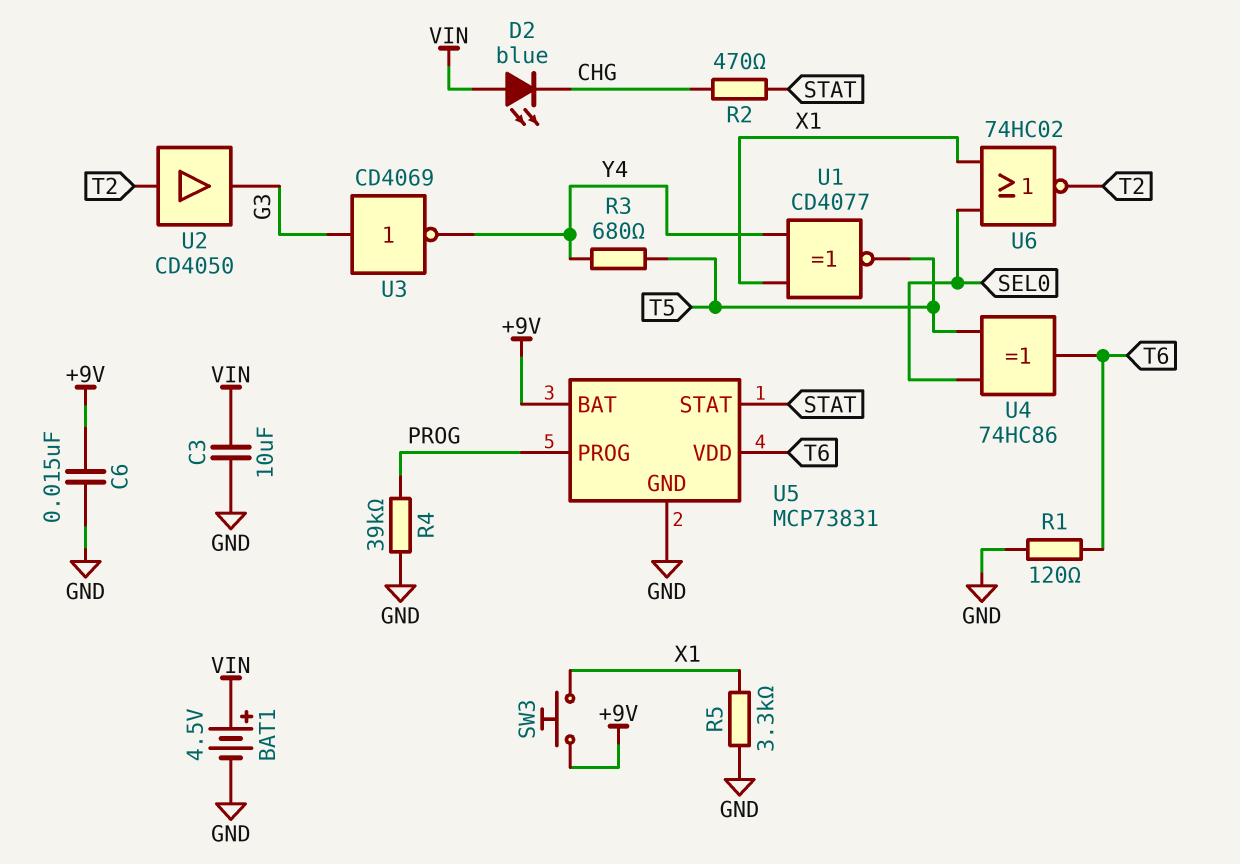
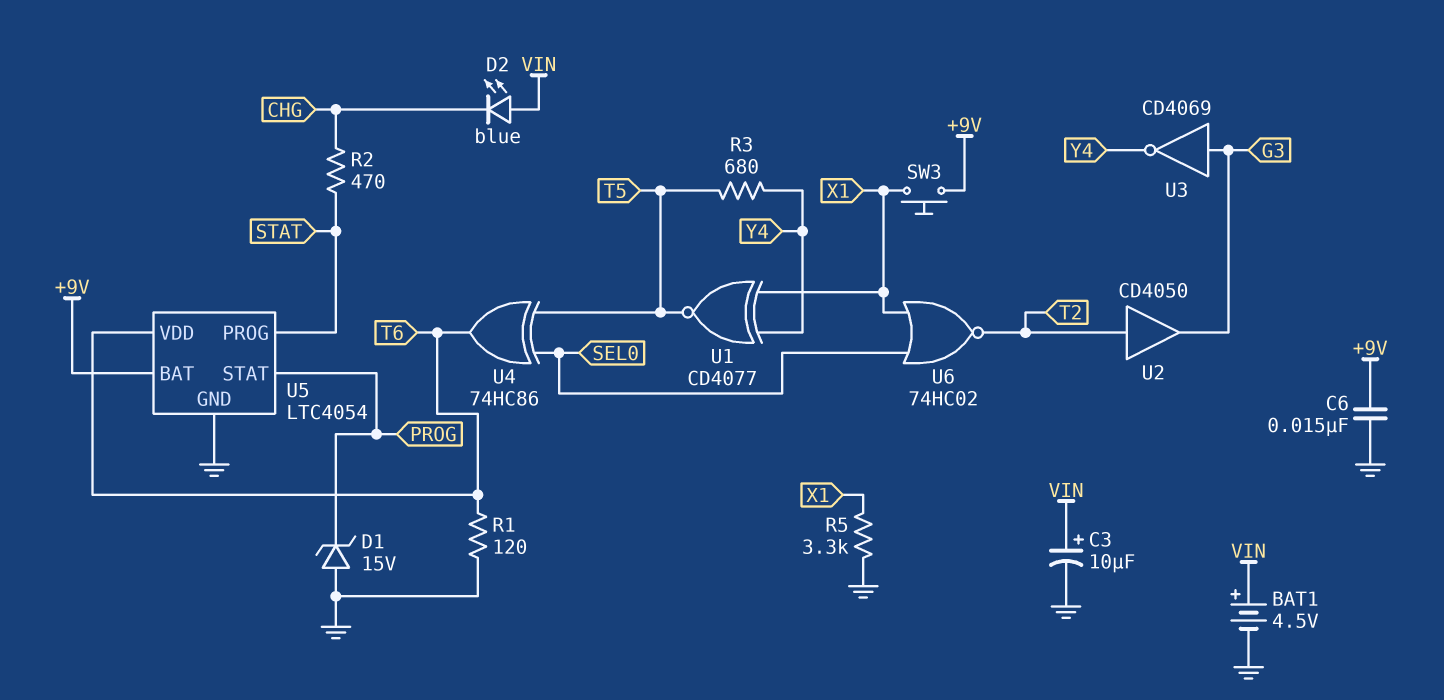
C3: 10uF (GND, VIN) -> 10uF (plus VIN, minus GND)
D1: none -> zener 15V (A GND, K PROG)
R4: 39k (GND, PROG) -> none
U5: MCP73831 -> LTC4054
U5 pin PROG: PROG -> STAT
U5 pin STAT: STAT -> PROG

